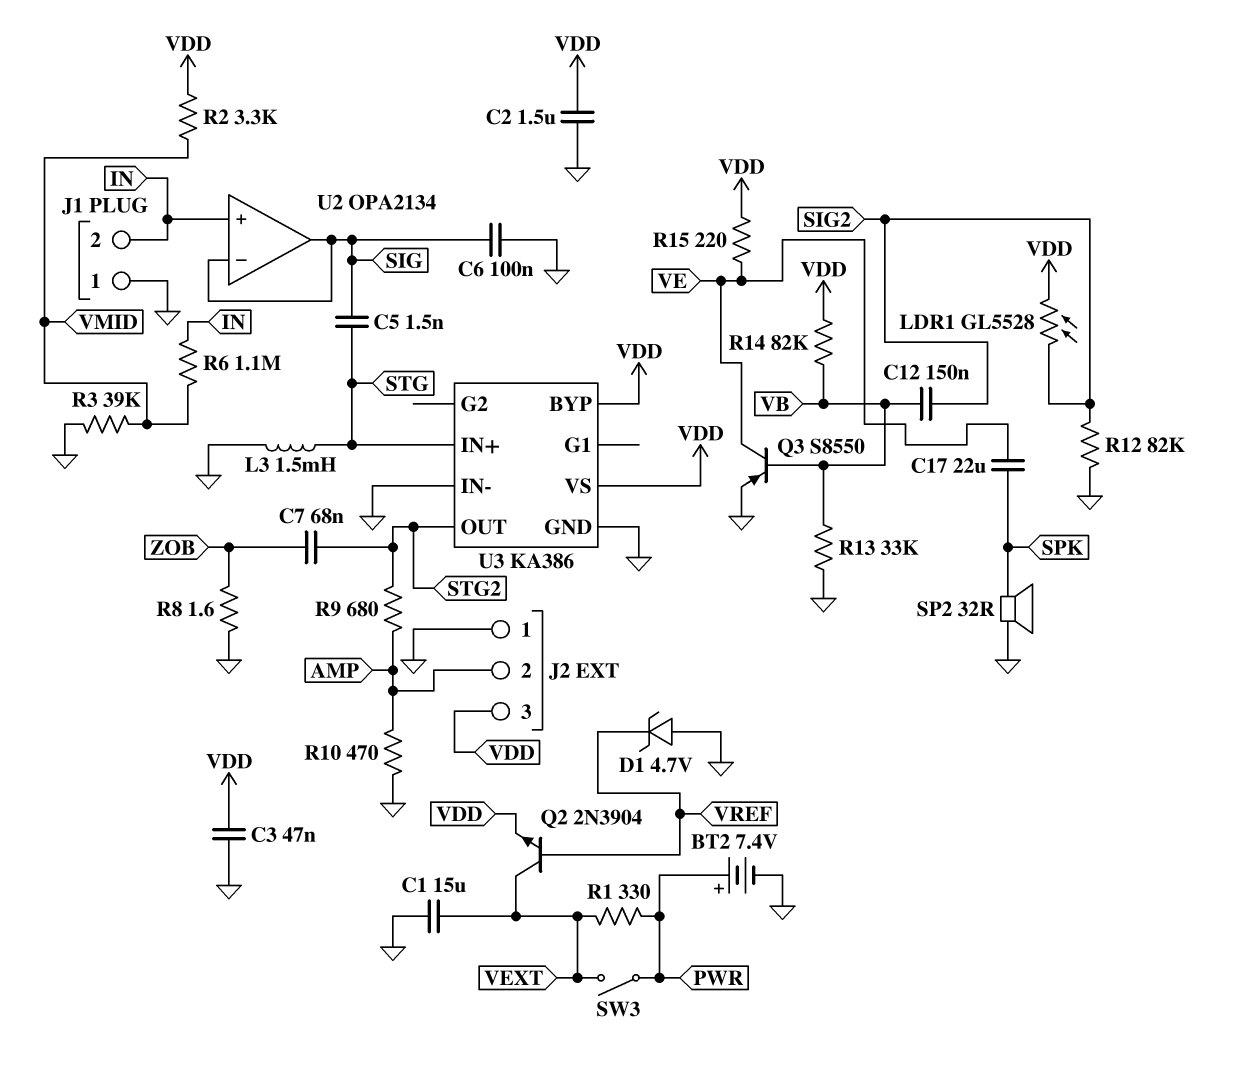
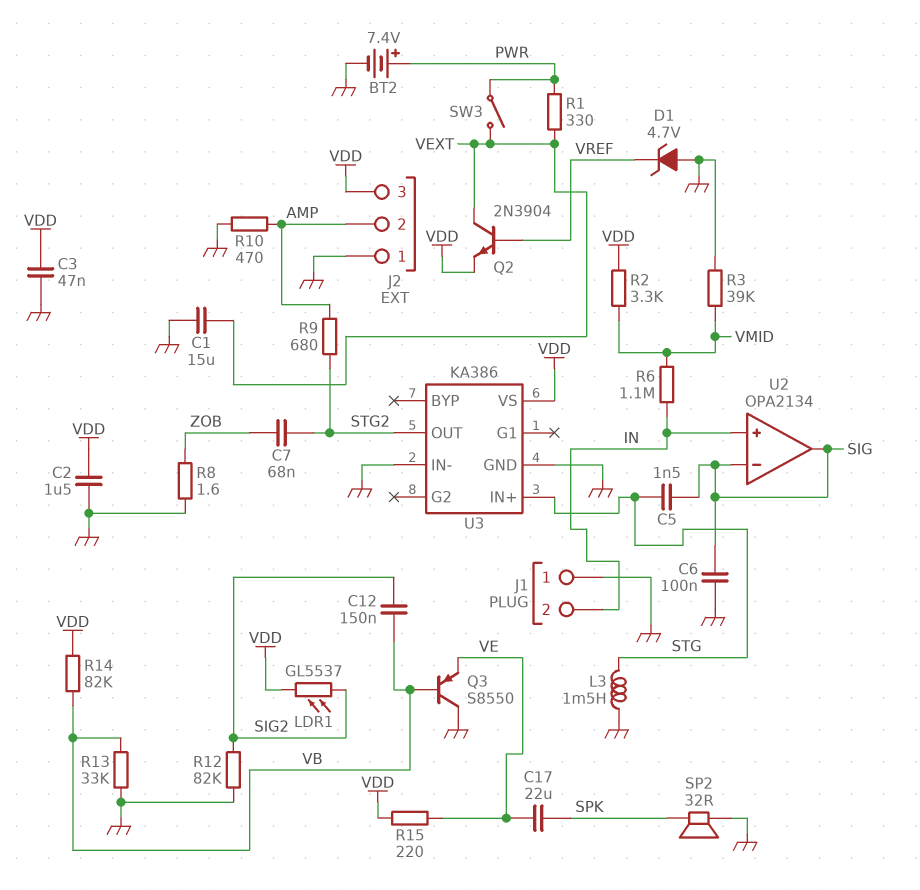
LDR1: GL5528 (SIG2, VDD) -> GL5537 (SIG2, VDD)
Q3: PNP S8550 (B VB, C VE, E GND) -> PNP S8550 (B VB, C GND, E VE)
U3 pin BYP: VDD -> none

